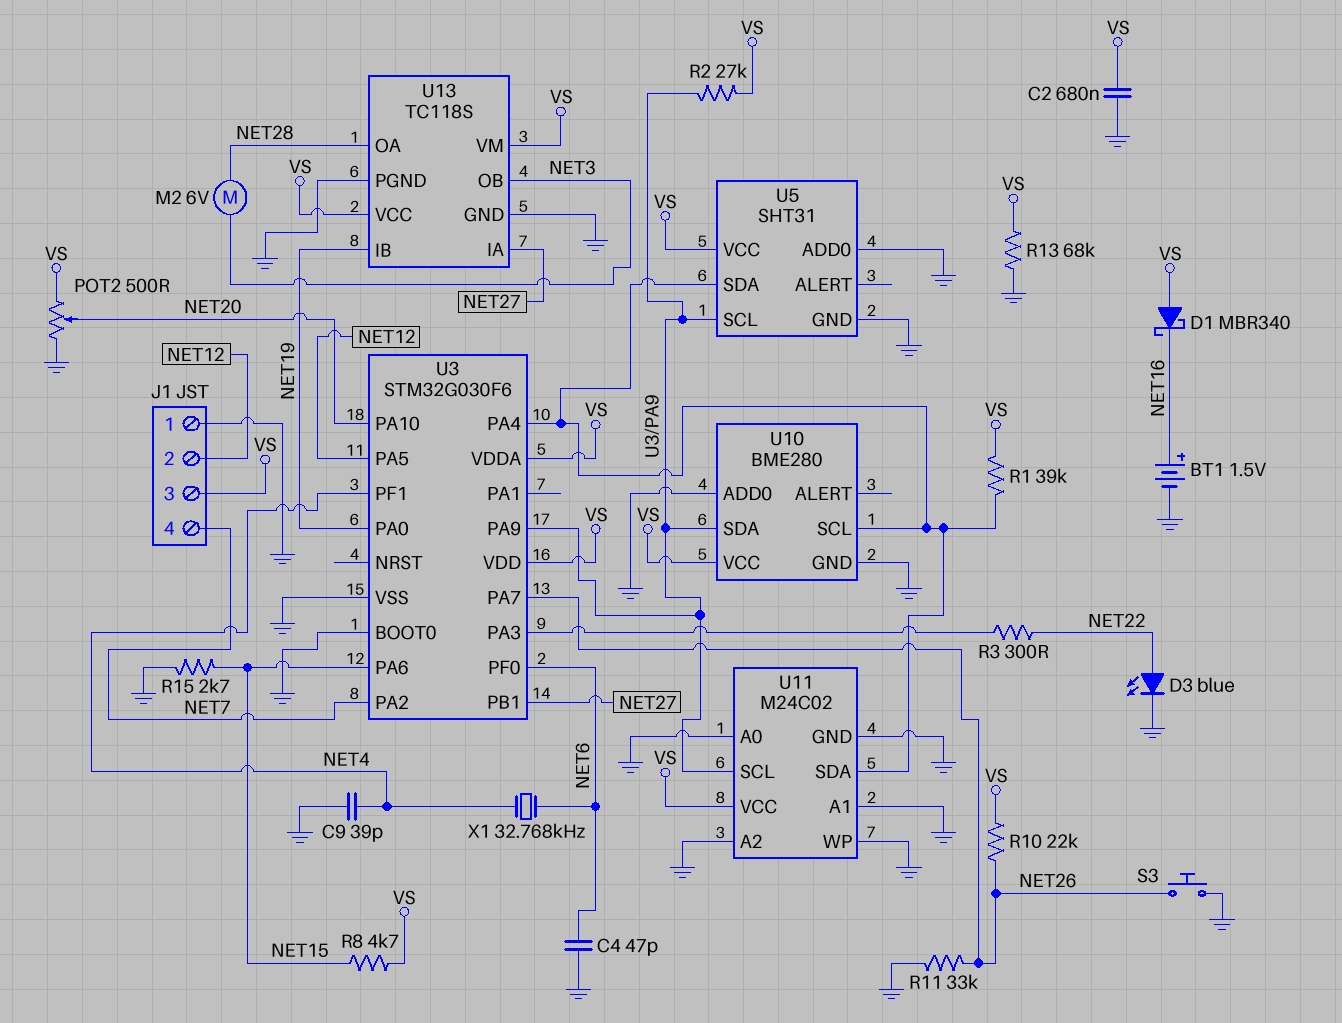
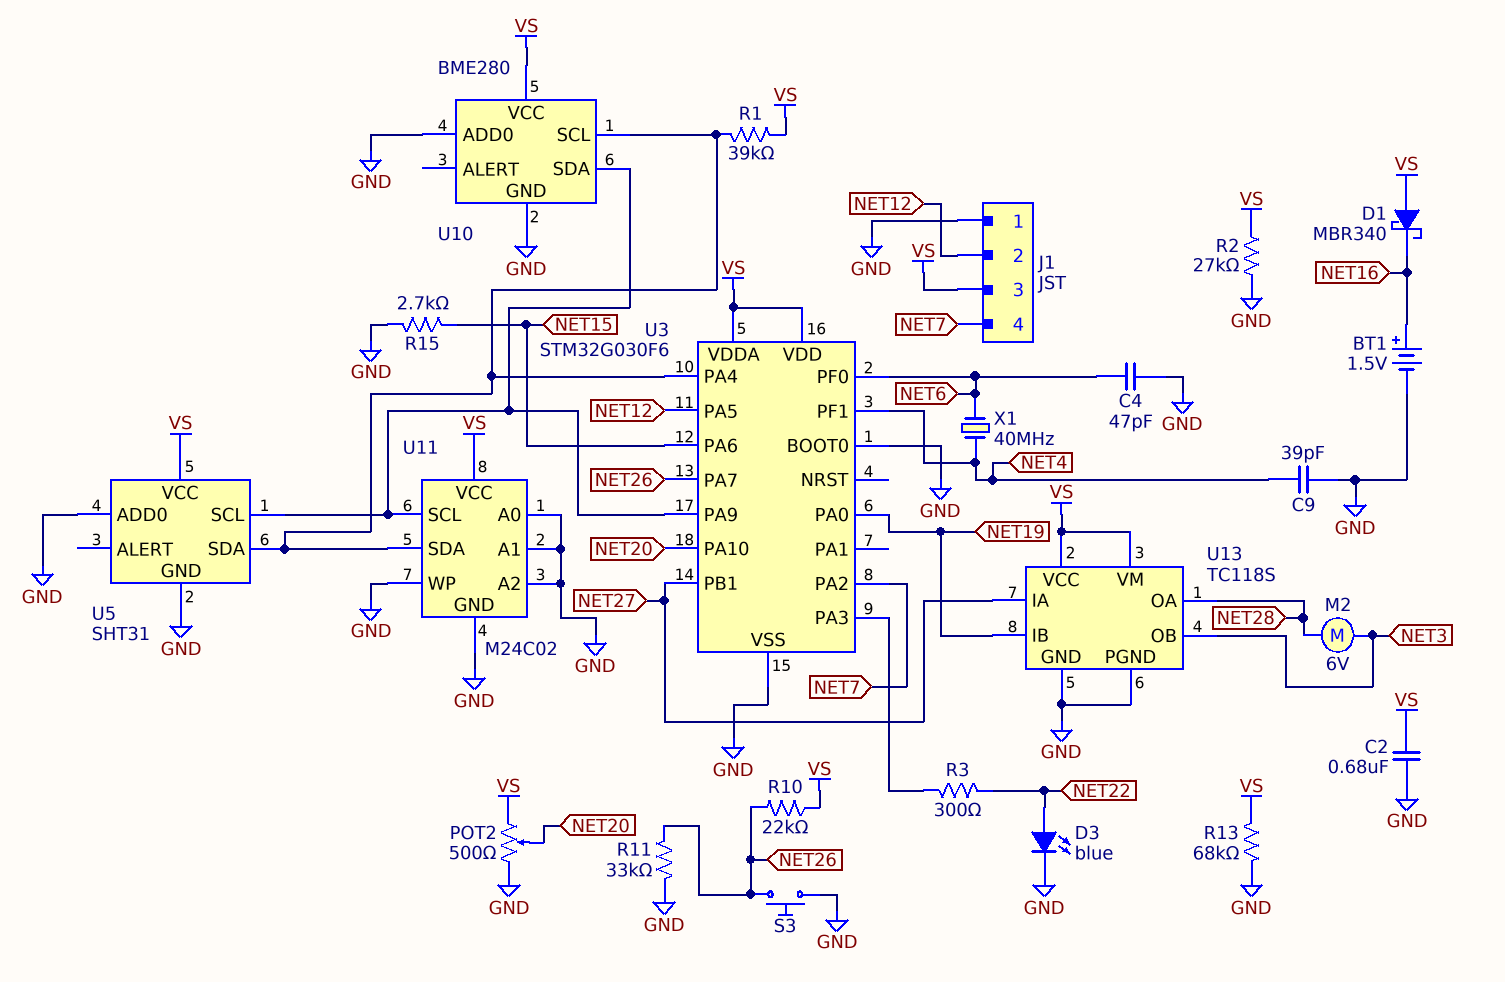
R2: 27k (U3/PA9, VS) -> 27k (GND, VS)
R8: 4.7k (NET15, VS) -> none
X1: 32.768kHz (NET4, NET6) -> 40MHz (NET4, NET6)

